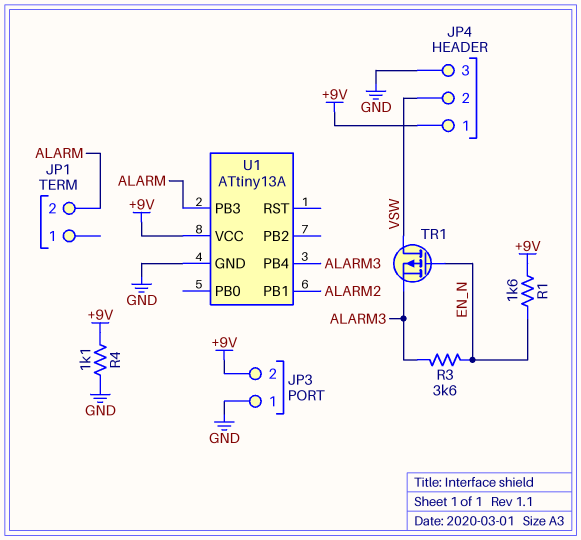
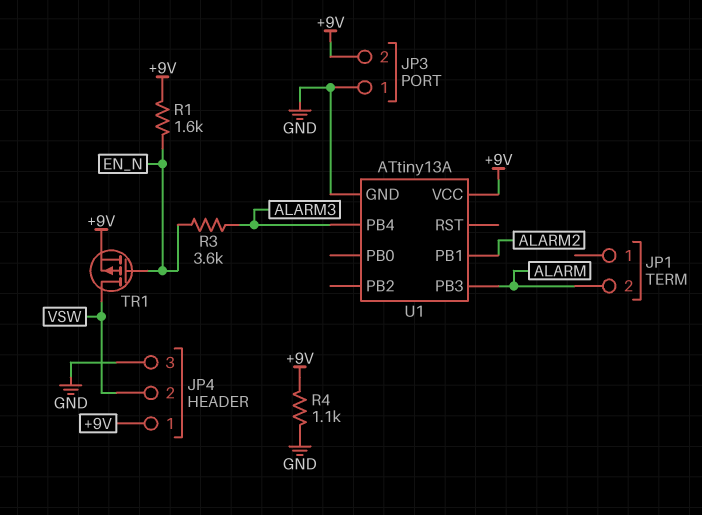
TR1: PMOS (G EN_N, D VSW, S ALARM3) -> PMOS (G EN_N, D VSW, S +9V)

